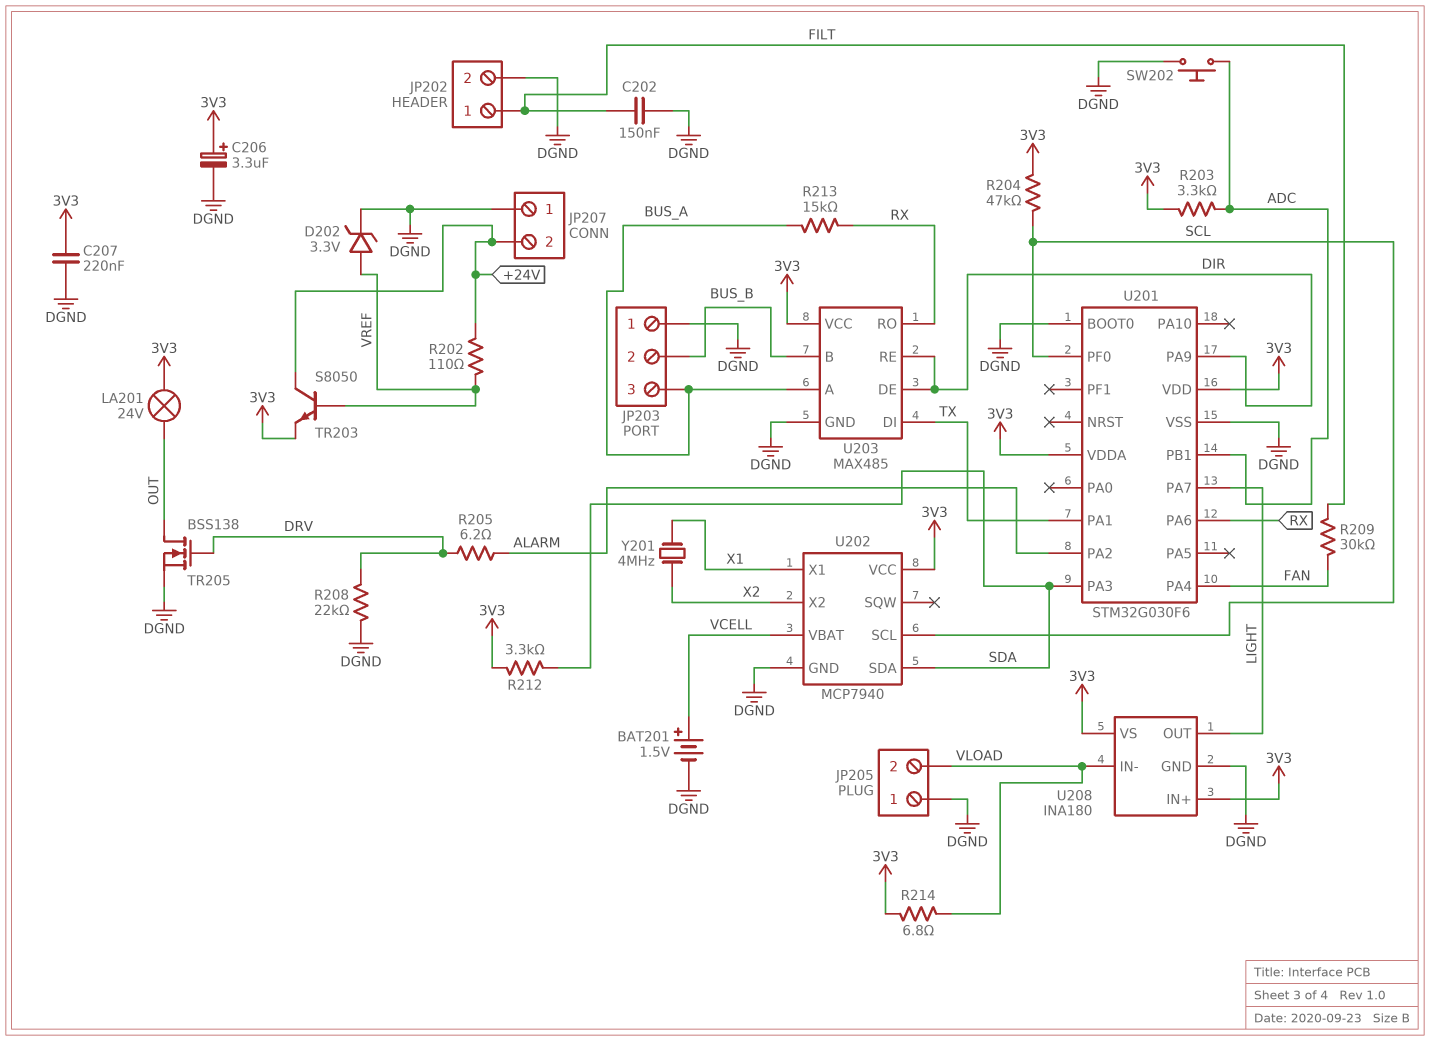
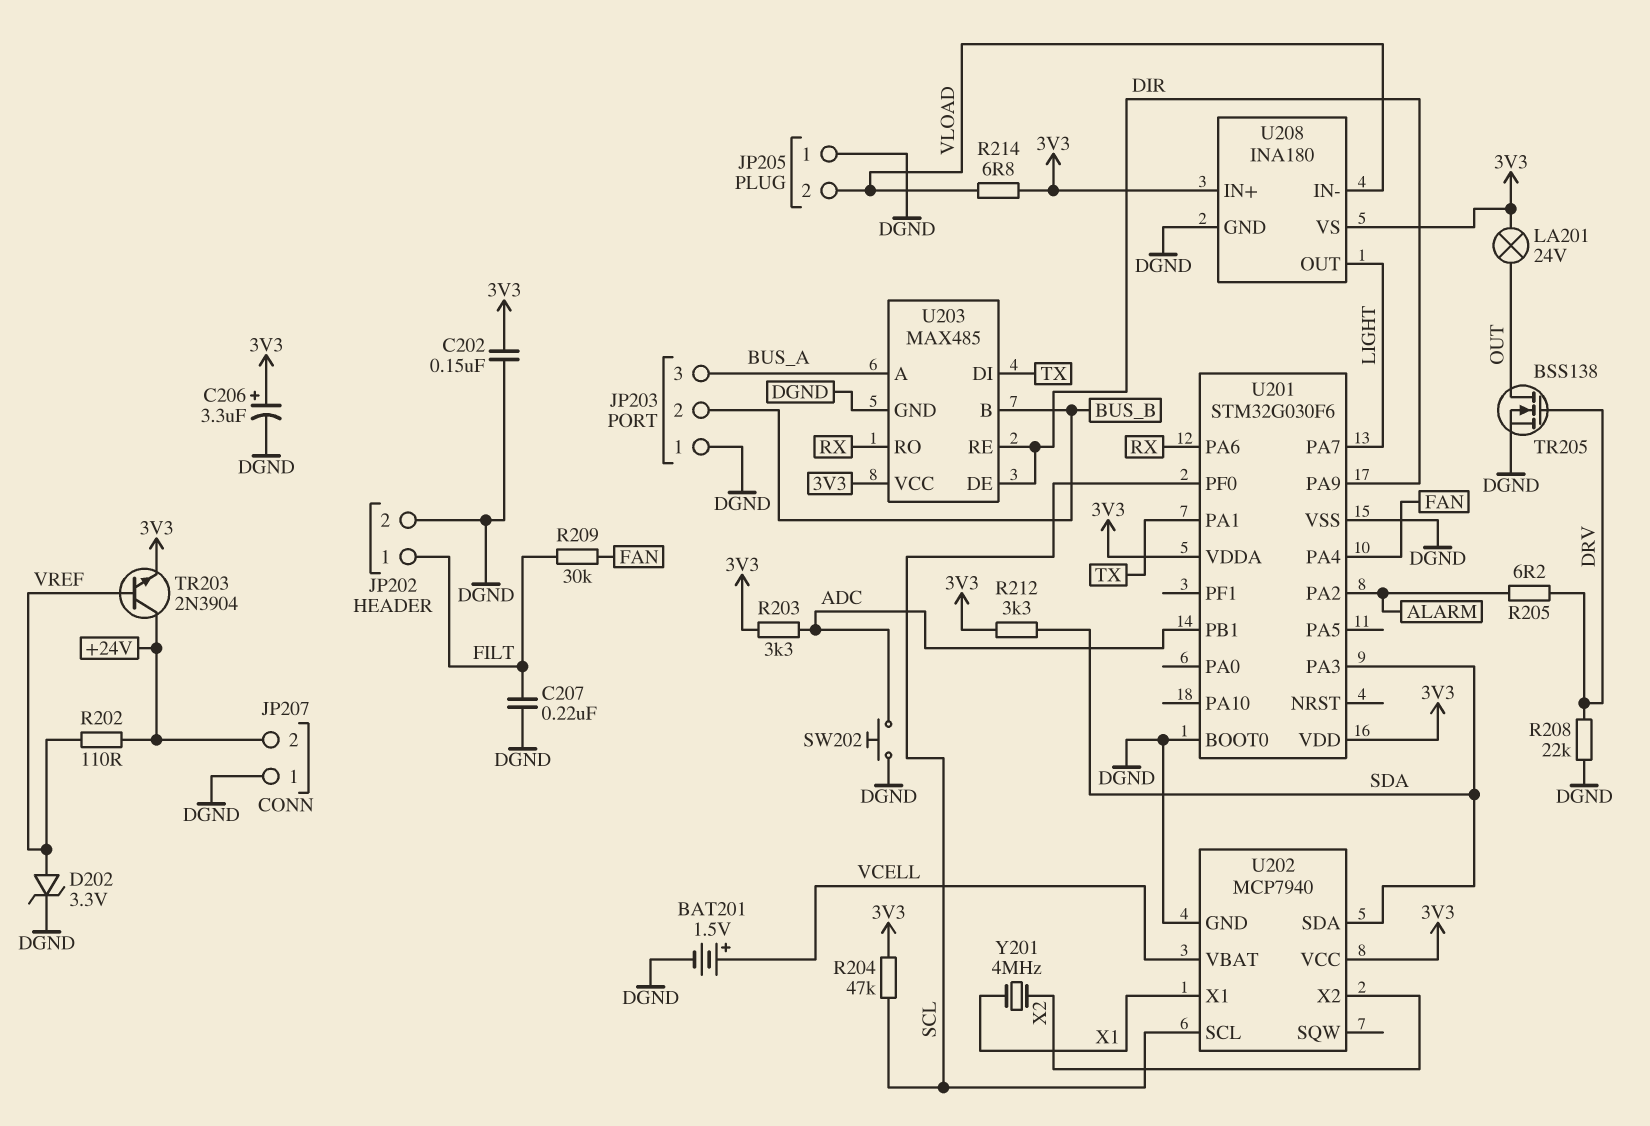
C202: 150nF (DGND, FILT) -> 150nF (3V3, DGND)
C207: 220nF (3V3, DGND) -> 220nF (DGND, FILT)
R213: 15k (BUS_A, RX) -> none
TR203: NPN S8050 (B VREF, C +24V, E 3V3) -> NPN 2N3904 (B VREF, C +24V, E 3V3)

